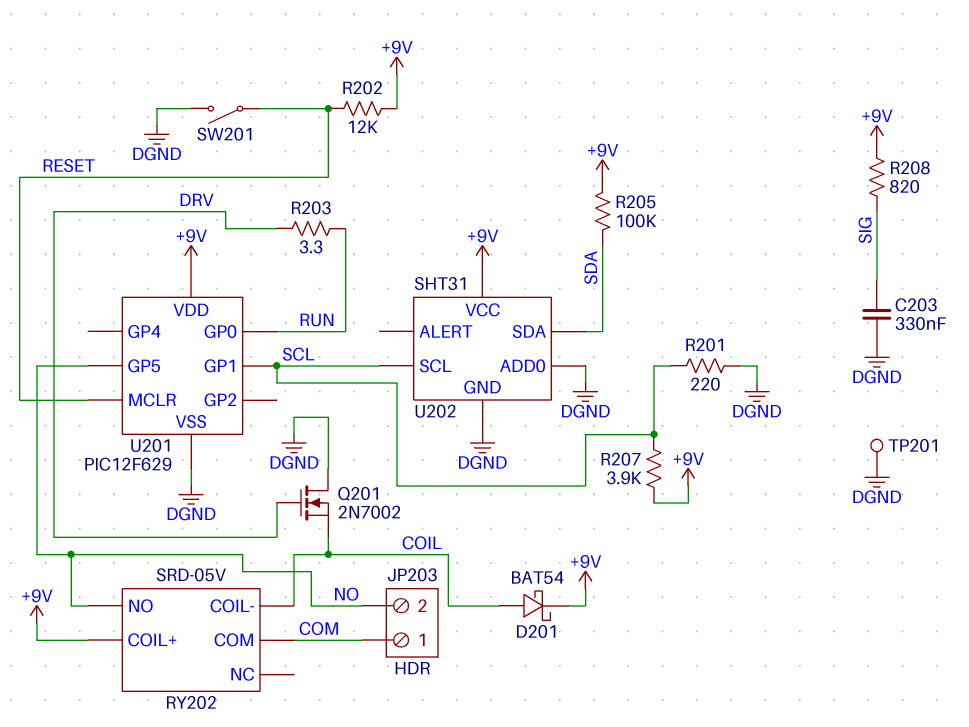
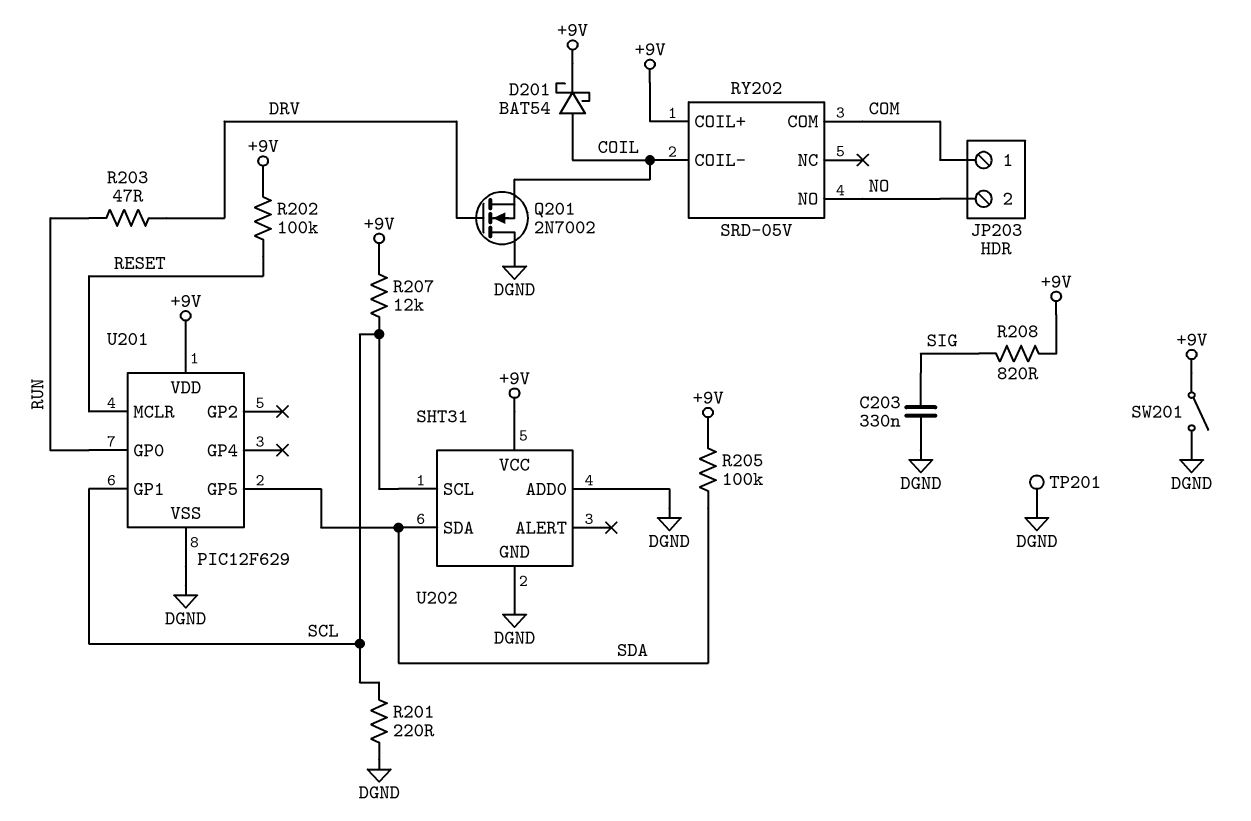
R202: 12k (+9V, RESET) -> 100k (+9V, RESET)
R203: 3.3 (DRV, RUN) -> 47 (DRV, RUN)
R207: 3.9k (+9V, SCL) -> 12k (+9V, SCL)
SW201: switch (DGND, RESET) -> switch (+9V, DGND)
U201 pin GP5: NO -> SDA

